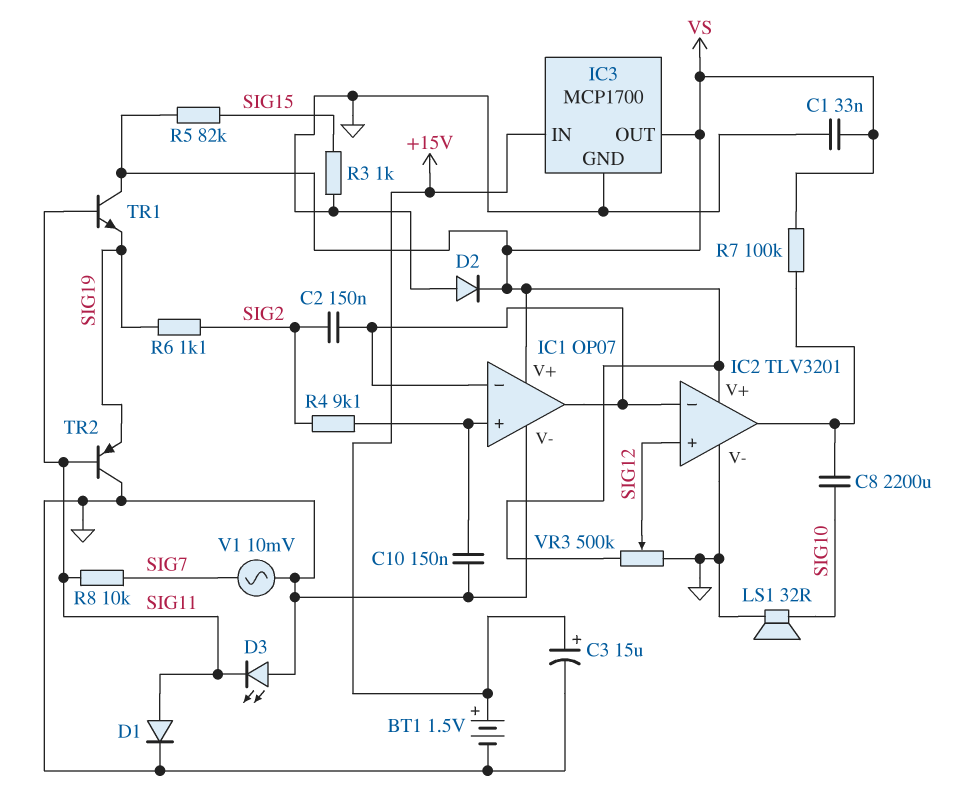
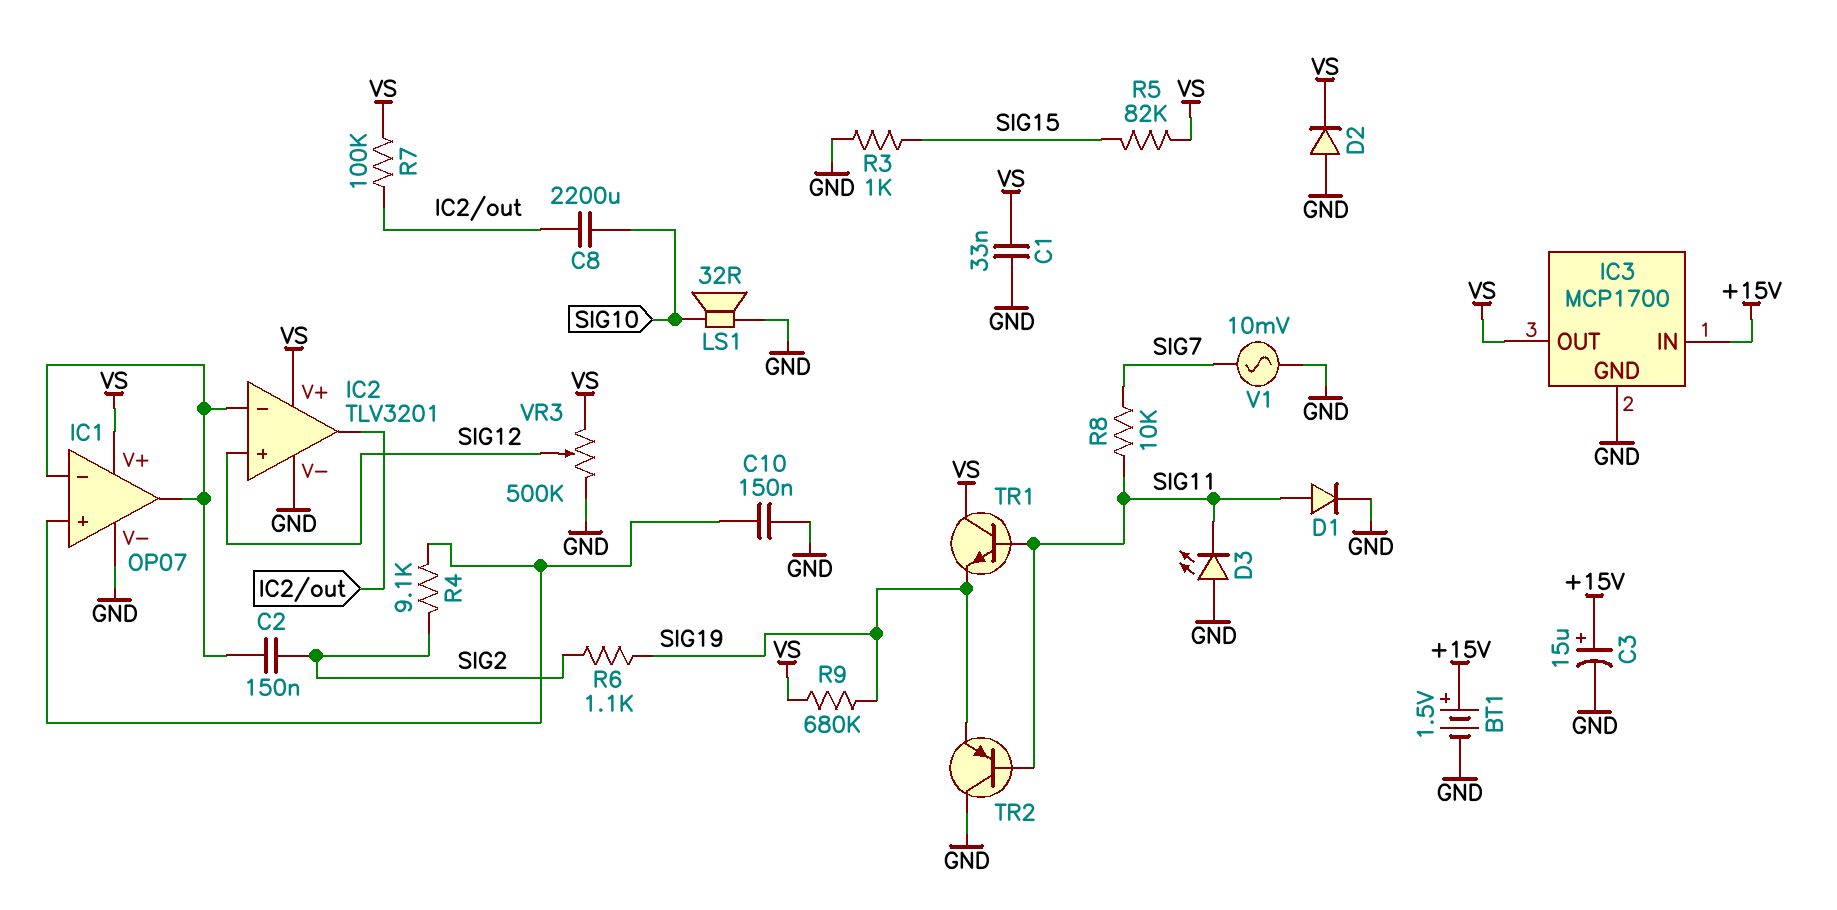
R9: none -> 680k (SIG19, VS)

